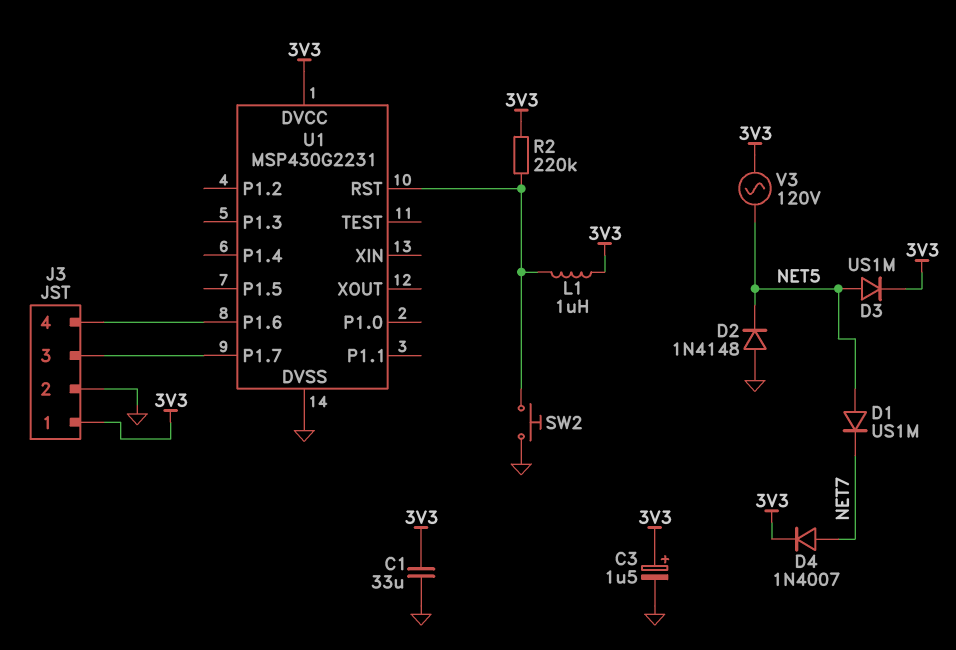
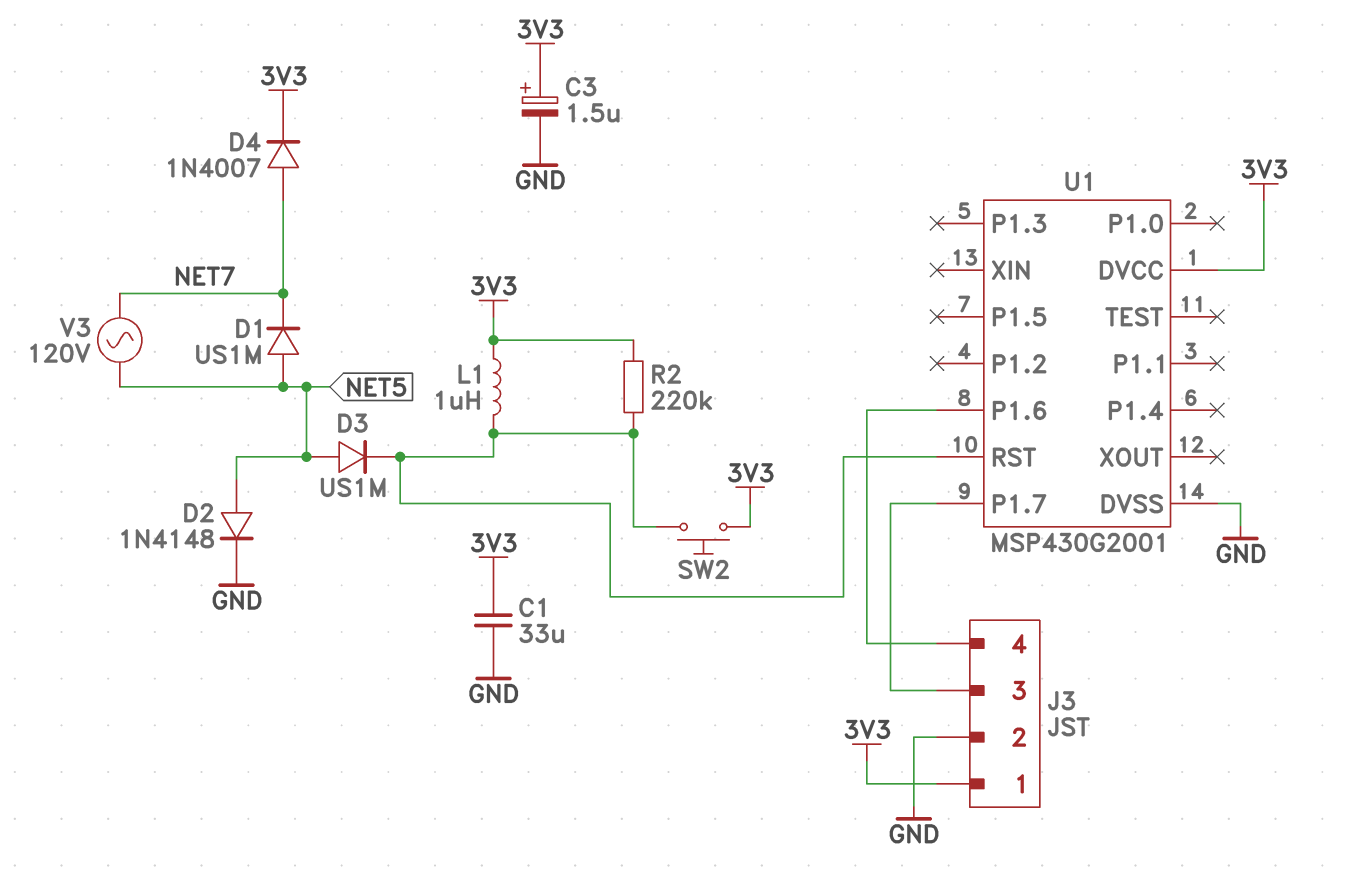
D2: diode 1N4148 (A GND, K NET5) -> diode 1N4148 (A NET5, K GND)
D3: diode US1M (A NET5, K 3V3) -> diode US1M (A NET5, K U1/RST)
SW2: button (GND, U1/RST) -> button (3V3, U1/RST)
U1: MSP430G2231 -> MSP430G2001
V3: AC 120V (3V3, NET5) -> AC 120V (NET5, NET7)

